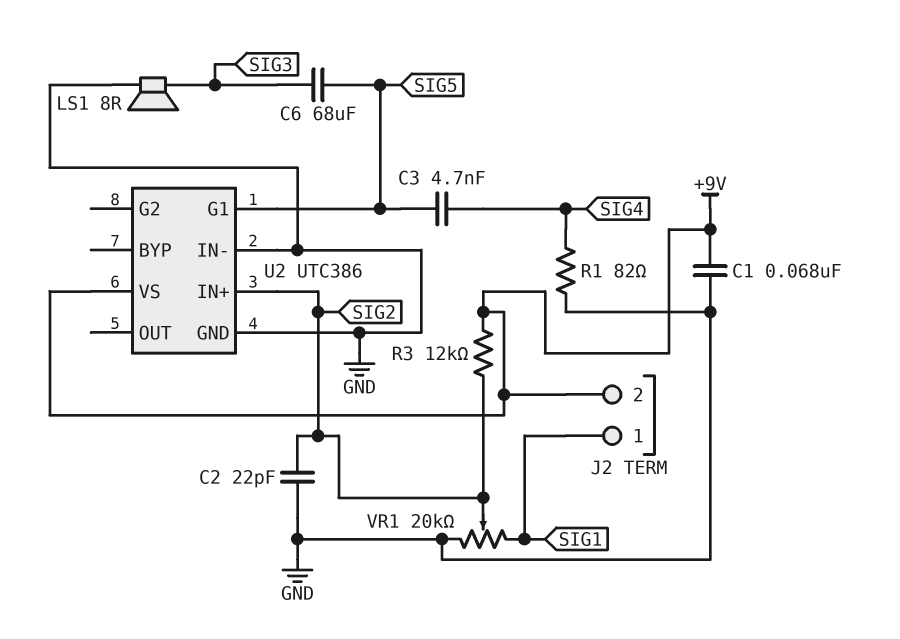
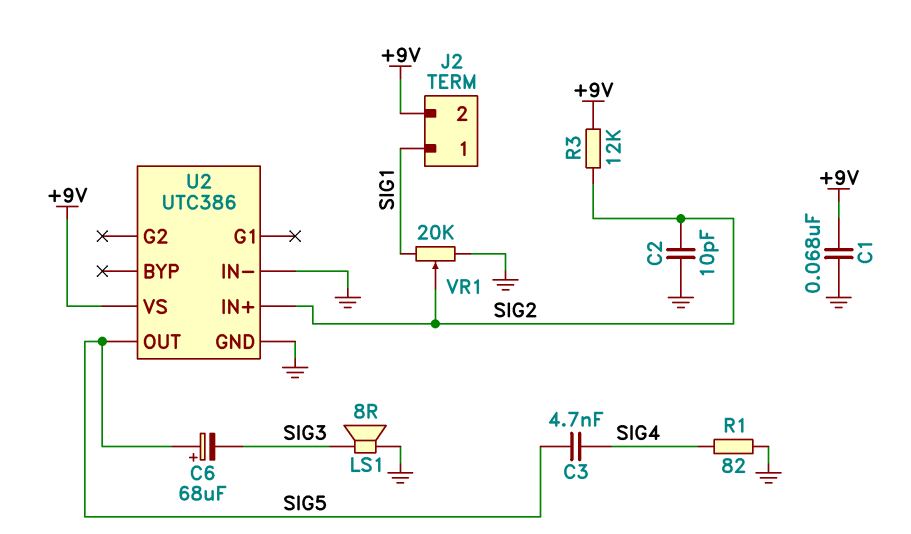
C2: 22pF (GND, SIG2) -> 10pF (GND, SIG2)
C6: 68uF (SIG3, SIG5) -> 68uF (plus SIG5, minus SIG3)
U2 pin G1: SIG5 -> none
U2 pin OUT: none -> SIG5

